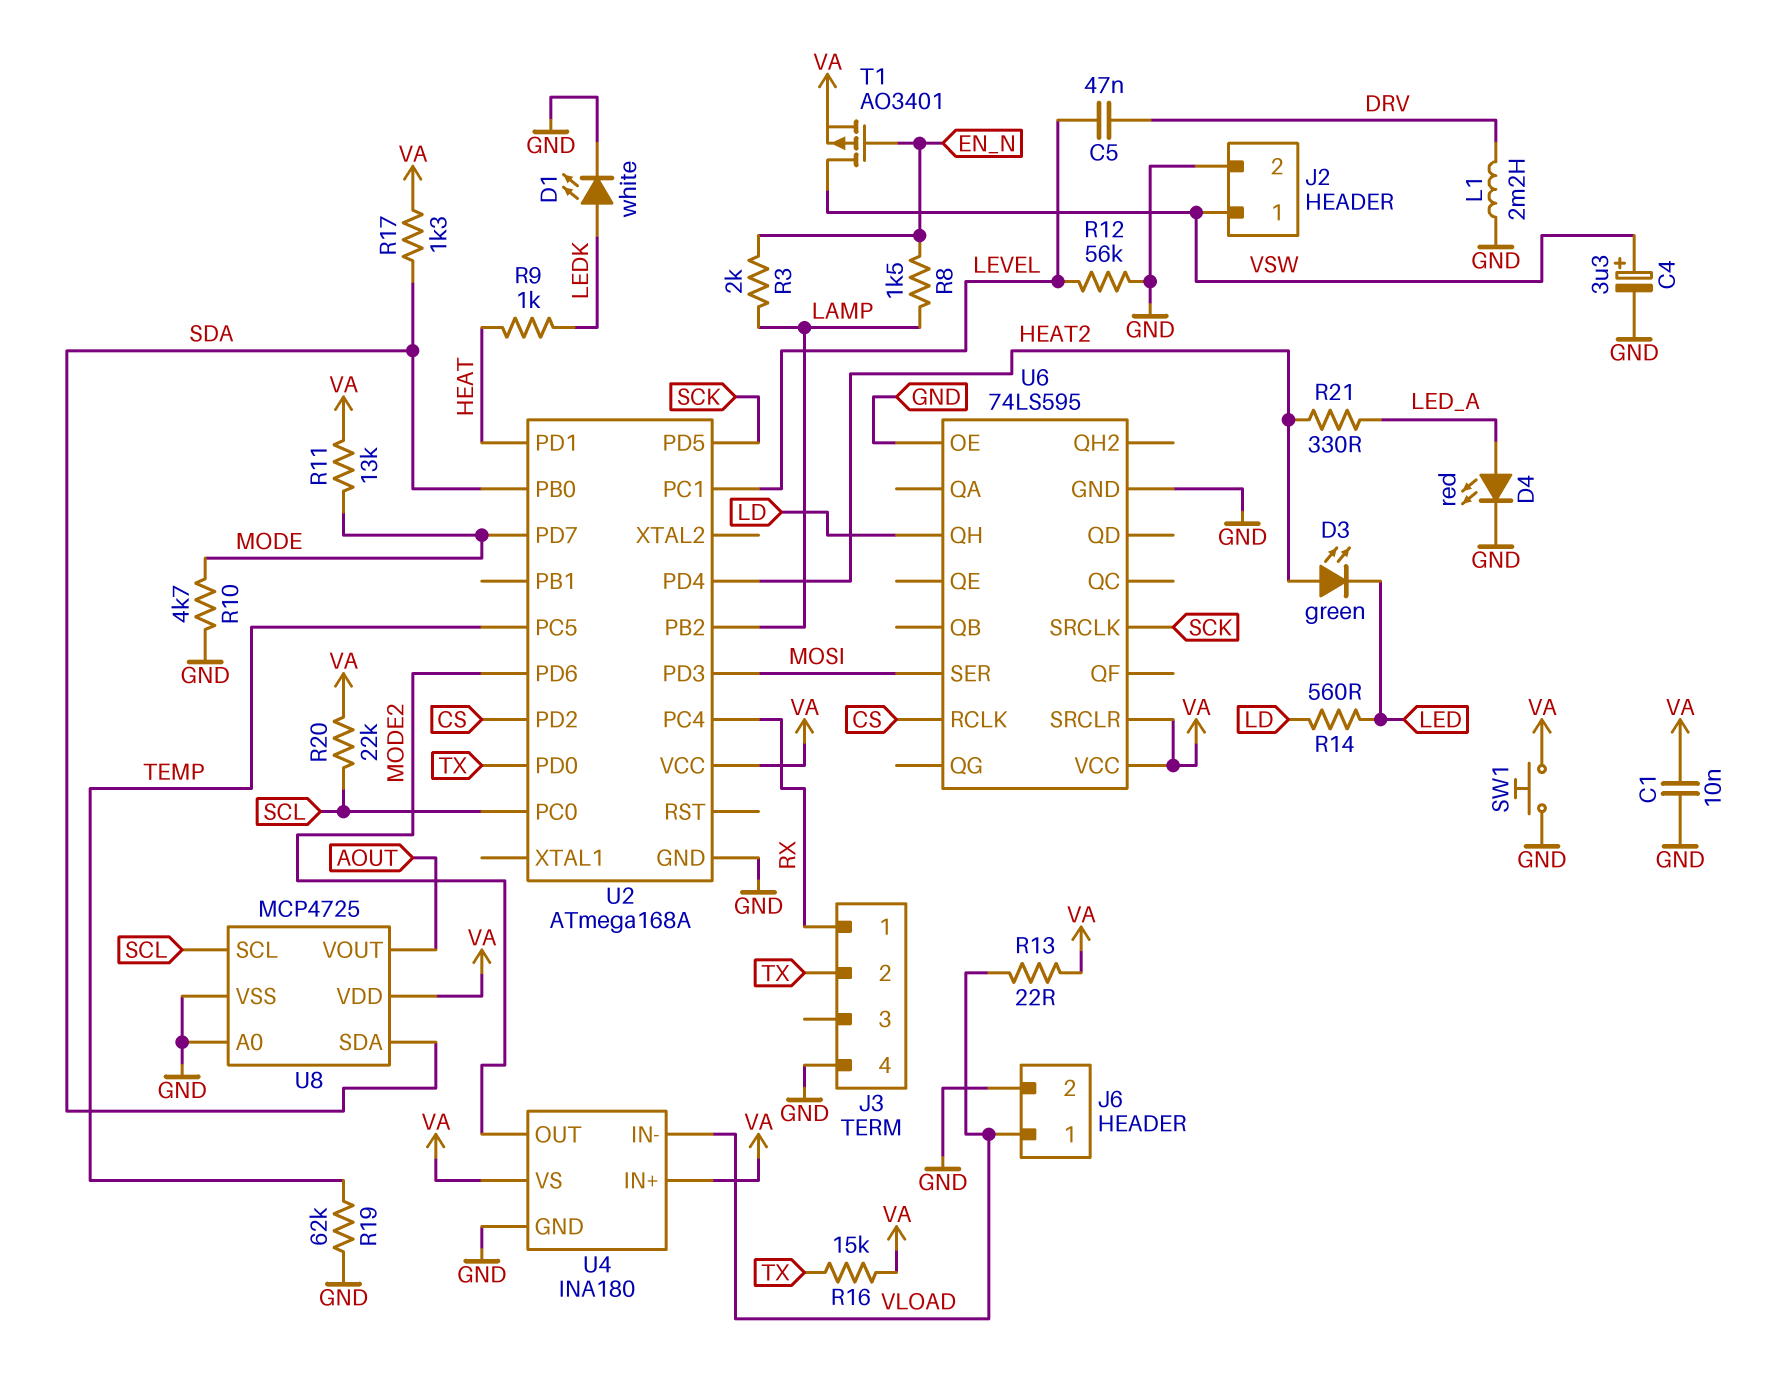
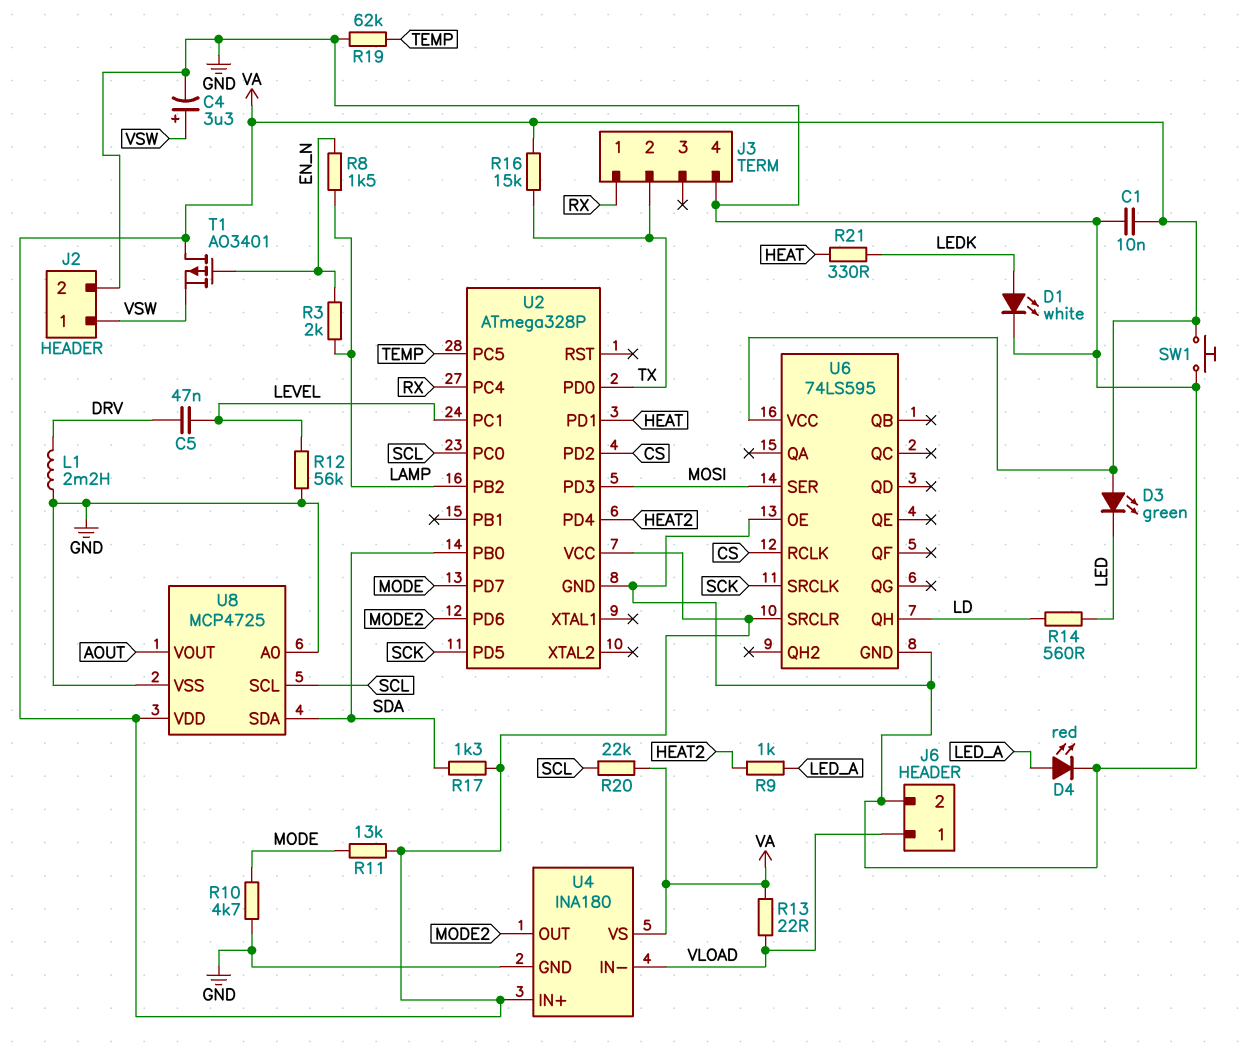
D3: LED green (A HEAT2, K LED) -> LED green (A VA, K LED)
R9: 1k (HEAT, LEDK) -> 1k (HEAT2, LED_A)
R21: 330 (HEAT2, LED_A) -> 330 (HEAT, LEDK)
T1: PMOS AO3401 (G EN_N, D VSW, S VA) -> PMOS AO3401 (G EN_N, D VA, S VSW)
U2: ATmega168A -> ATmega328P

